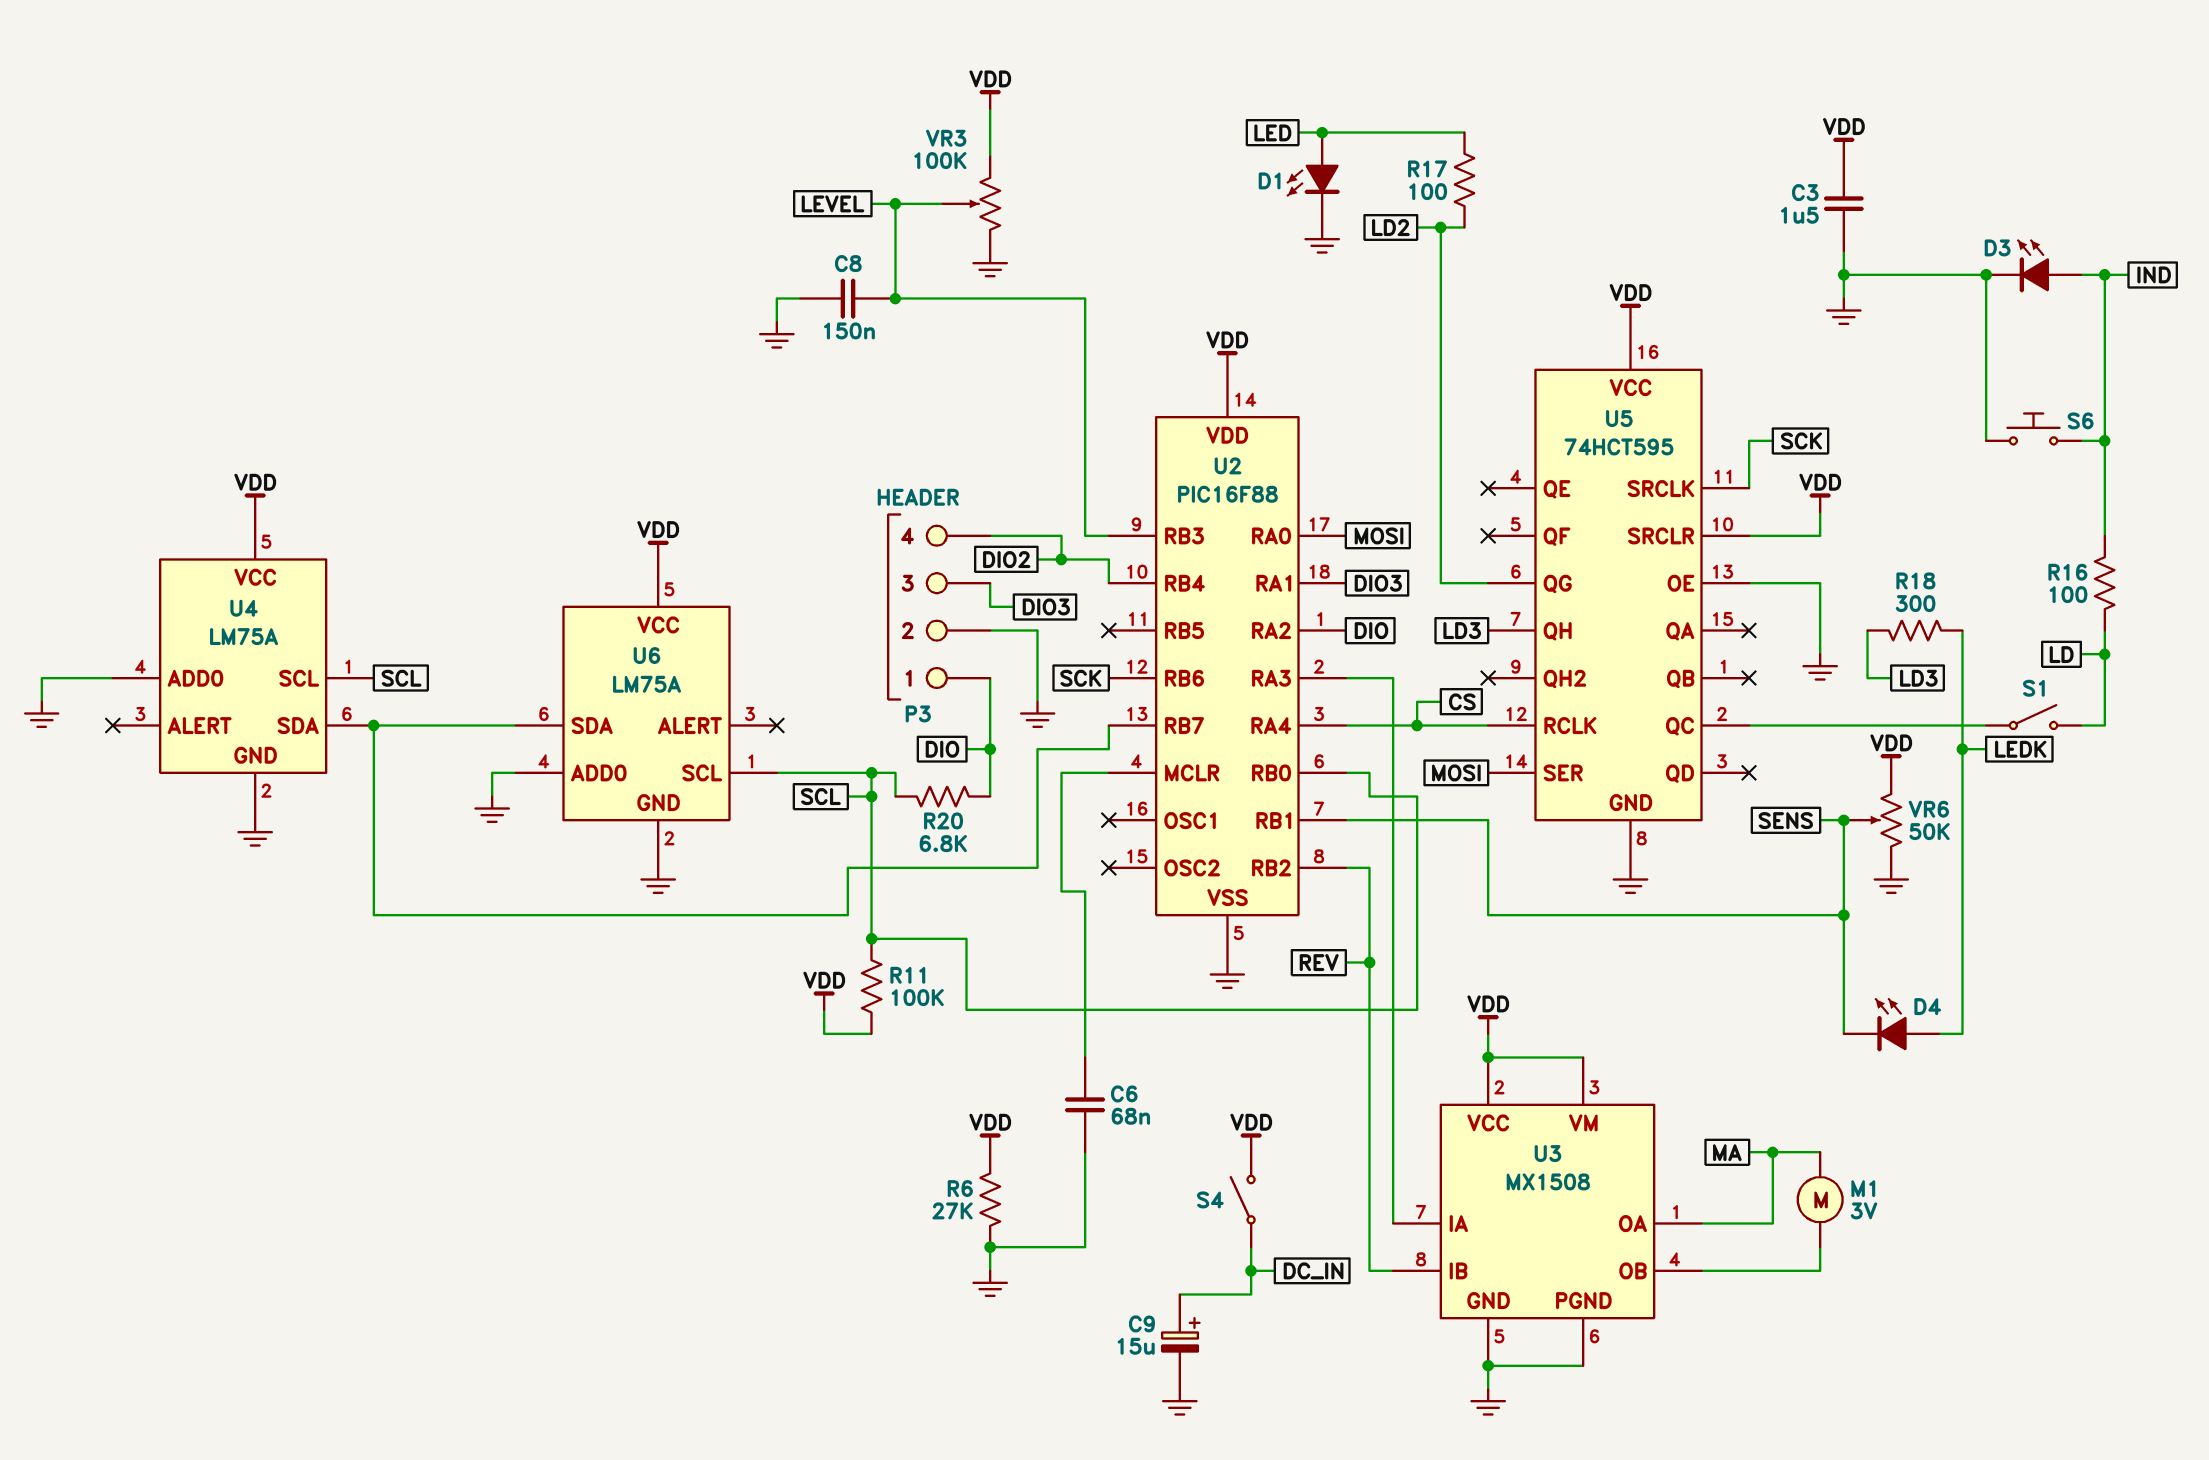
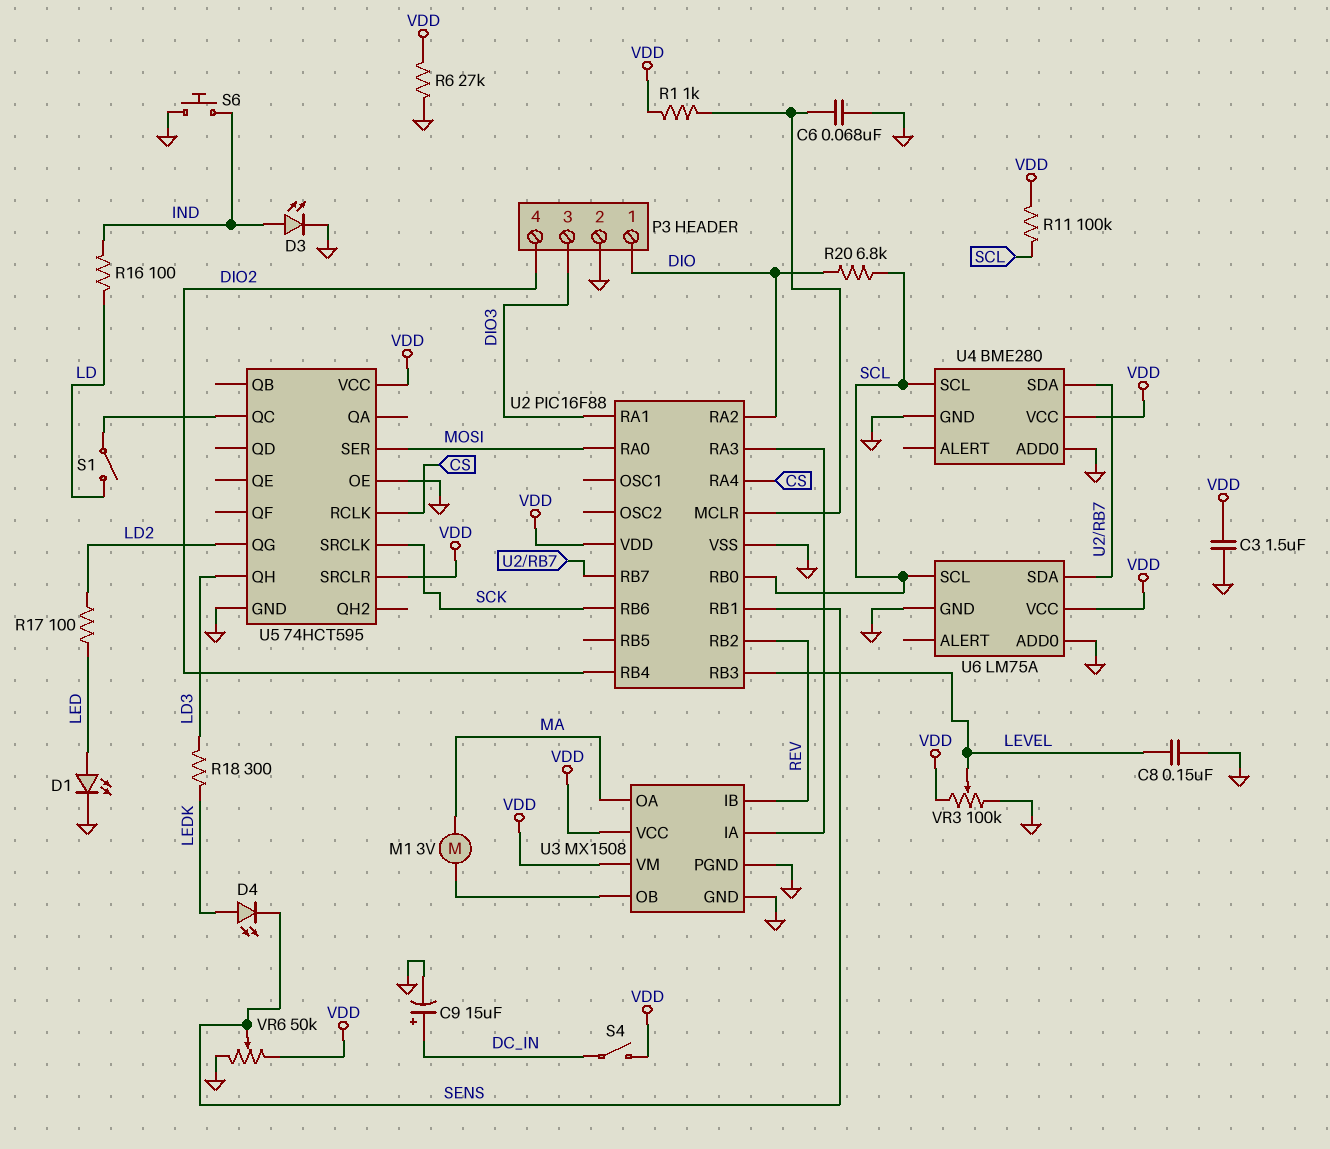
R1: none -> 1k (U2/MCLR, VDD)
U4: LM75A -> BME280

